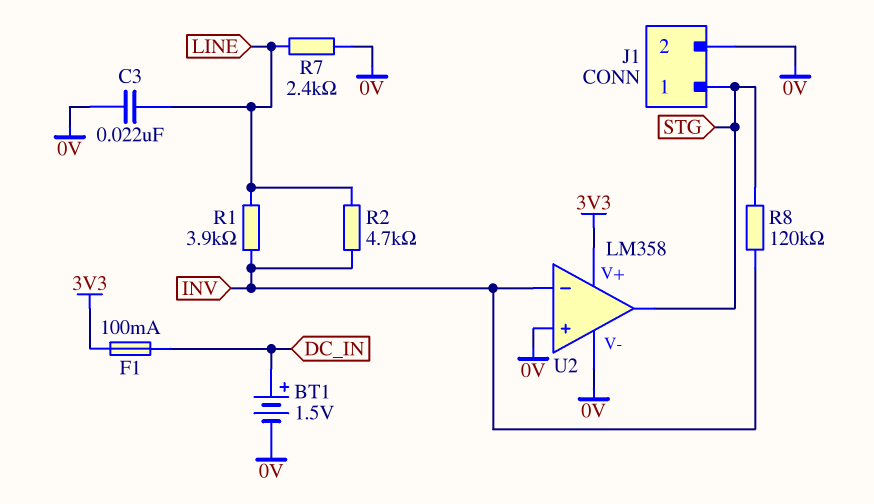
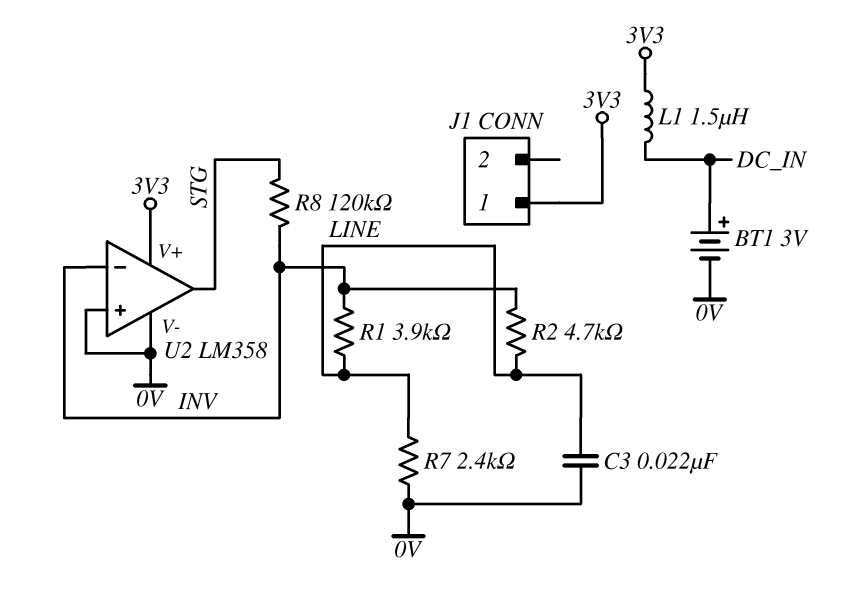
BT1: 1.5V (plus DC_IN, minus 0V) -> 3V (plus DC_IN, minus 0V)
F1: 100mA (3V3, DC_IN) -> none
J1 pin 1: STG -> 3V3
J1 pin 2: 0V -> none
L1: none -> 1.5uH (3V3, DC_IN)

